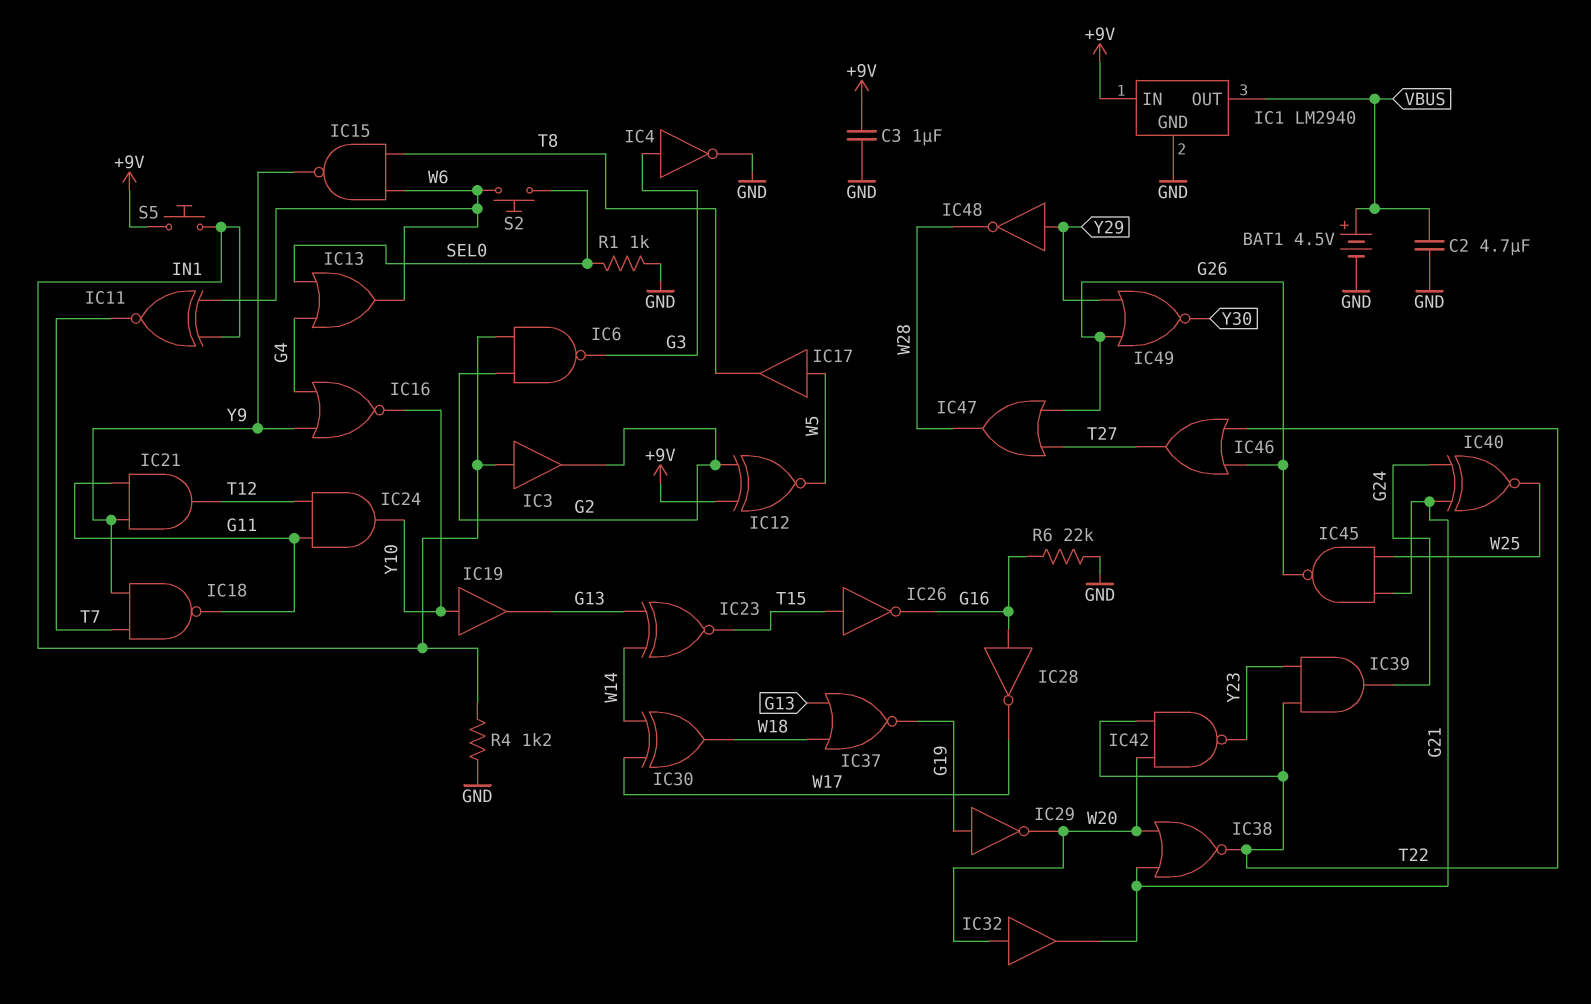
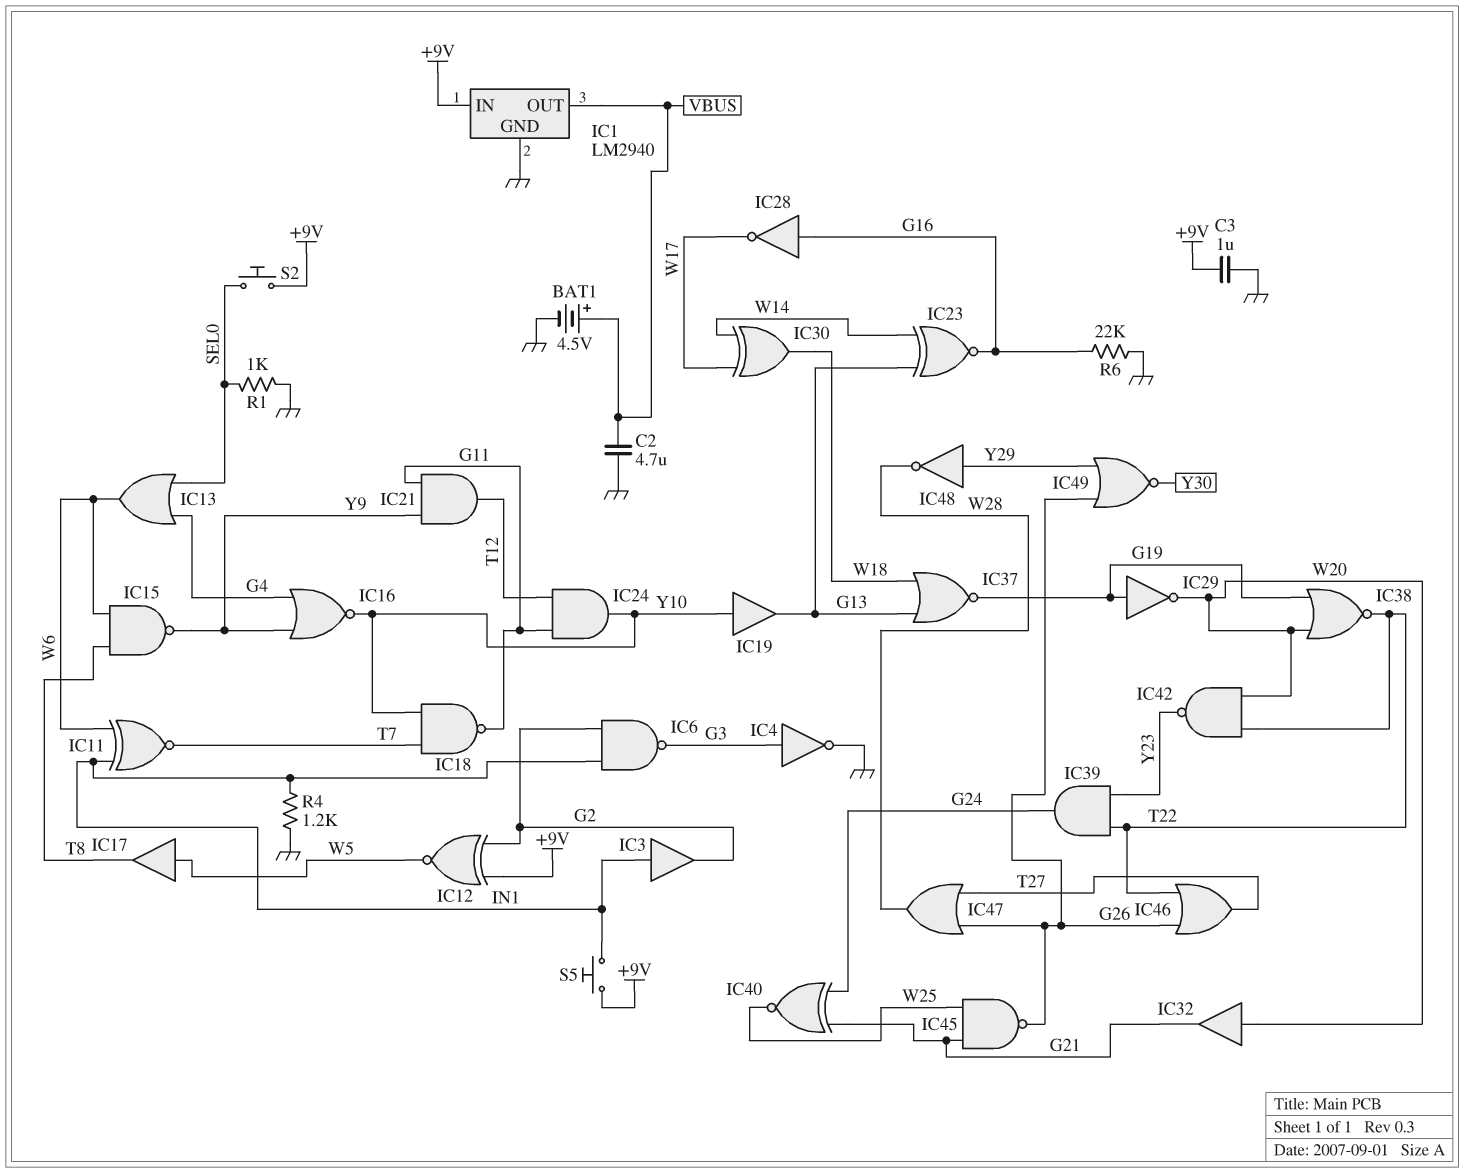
IC18: NAND (in T7, in Y9, out G11) -> NAND (in T7, in Y10, out G11)
IC23: XNOR (in G13, in W14, out T15) -> XNOR (in G13, in W14, out G16)
IC26: NOT (in T15, out G16) -> none
IC38: NOR (in G21, in W20, out T22) -> NOR (in G19, in W20, out T22)
S2: button (SEL0, W6) -> button (+9V, SEL0)

